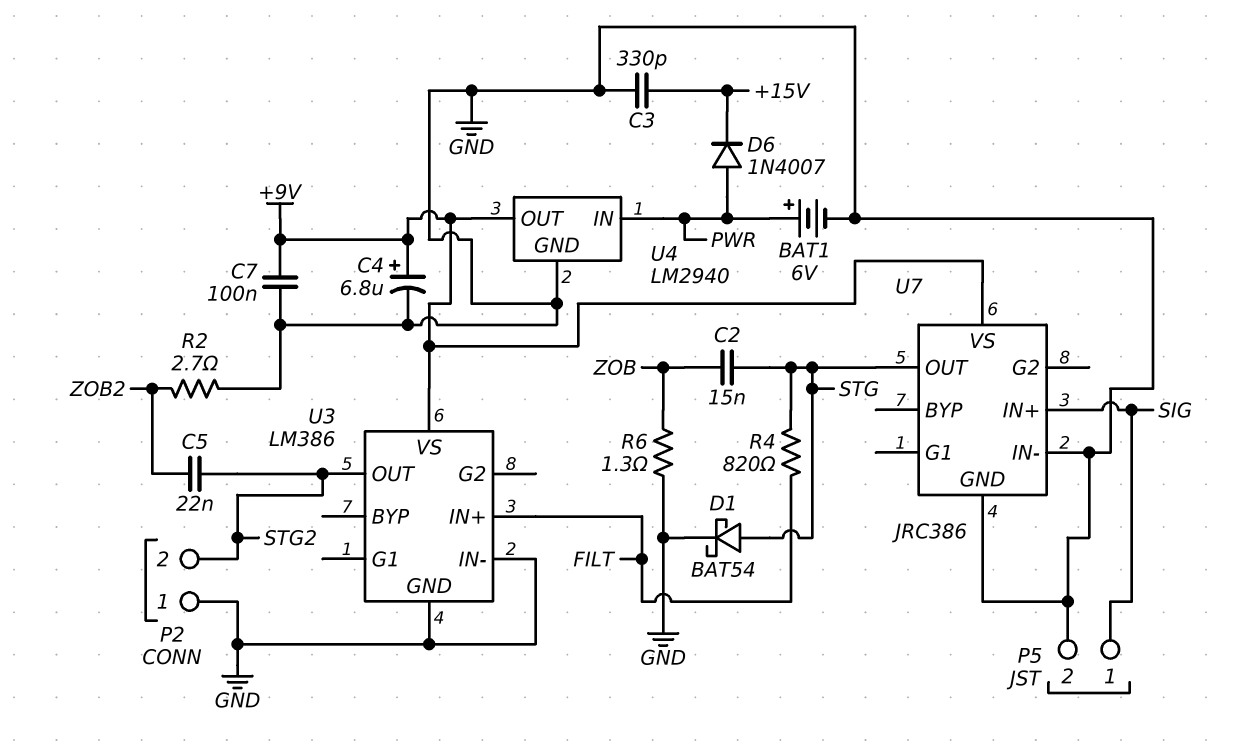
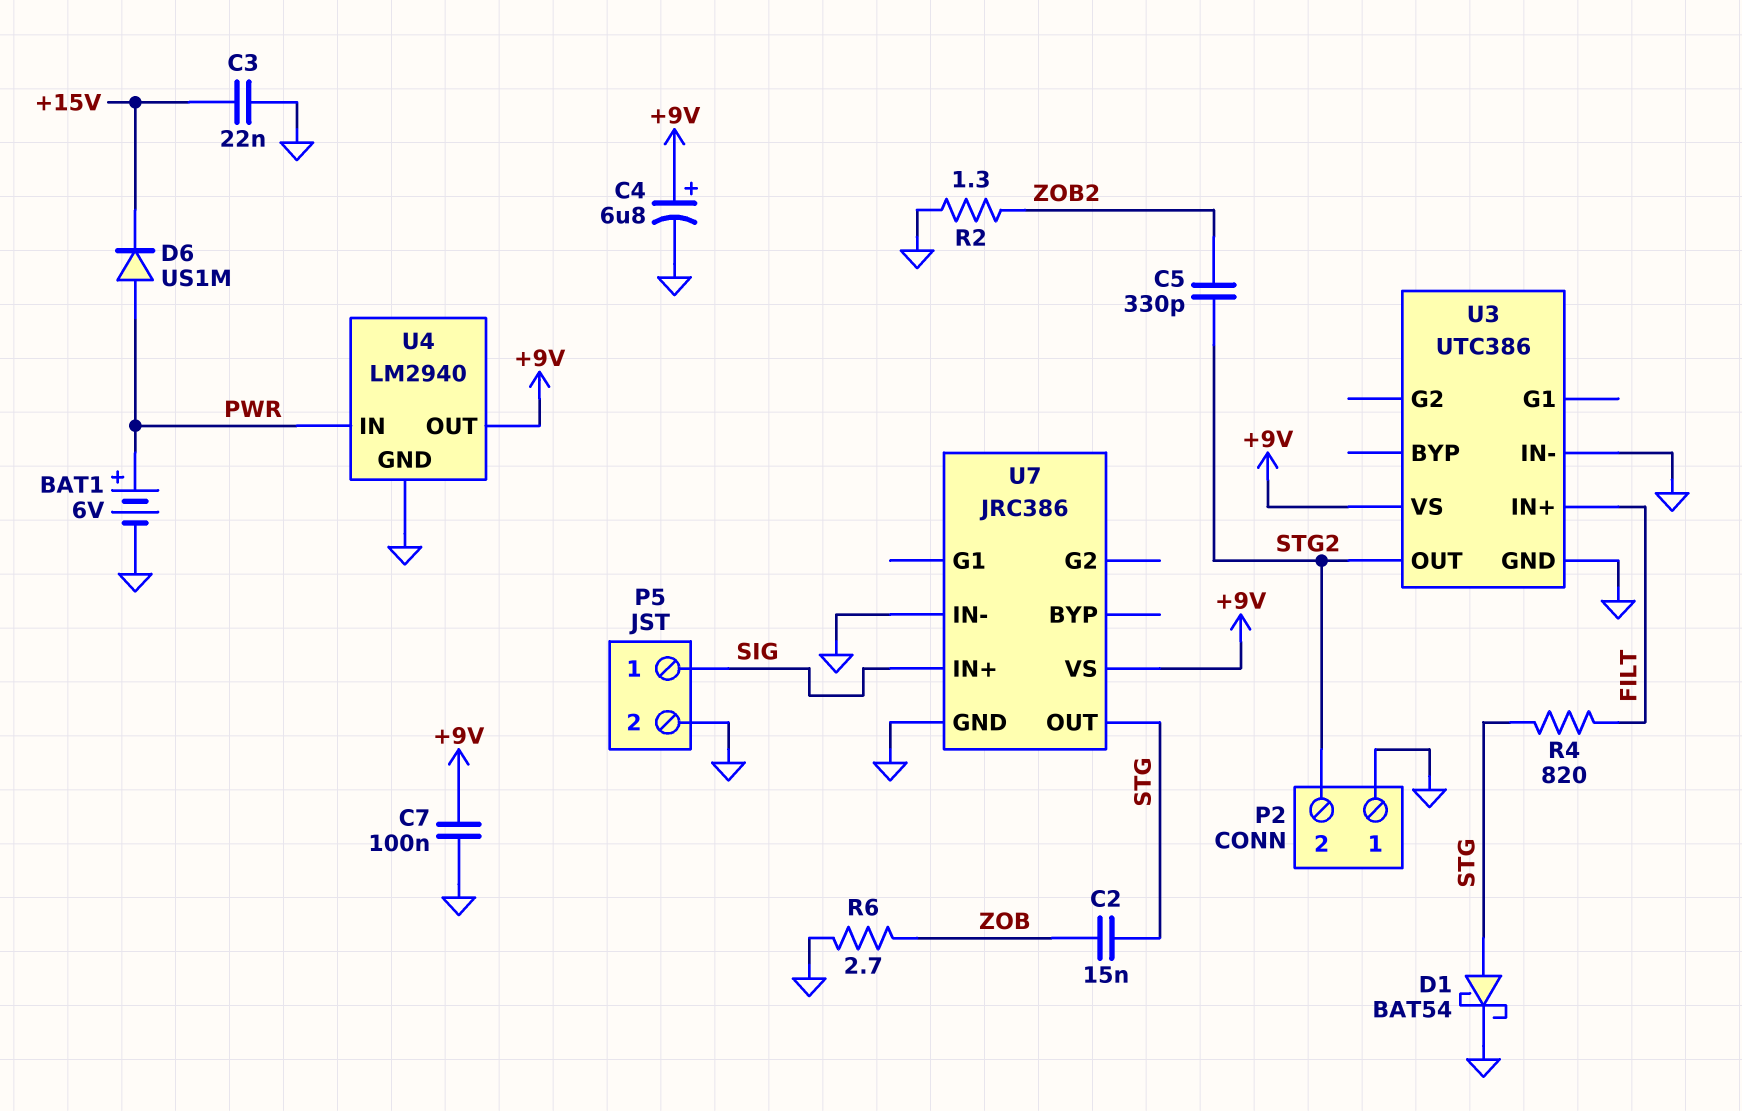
C3: 330pF (+15V, GND) -> 22nF (+15V, GND)
C5: 22nF (STG2, ZOB2) -> 330pF (STG2, ZOB2)
D6: diode 1N4007 (A PWR, K +15V) -> diode US1M (A PWR, K +15V)
R2: 2.7 (GND, ZOB2) -> 1.3 (GND, ZOB2)
R6: 1.3 (GND, ZOB) -> 2.7 (GND, ZOB)
U3: LM386 -> UTC386

